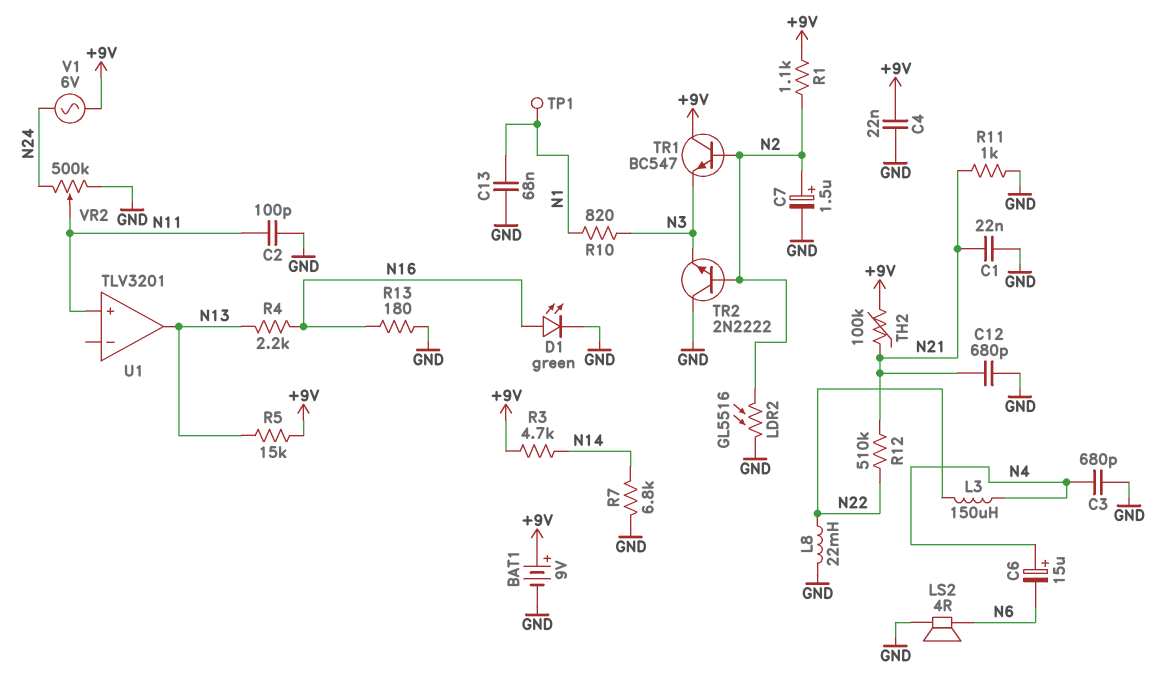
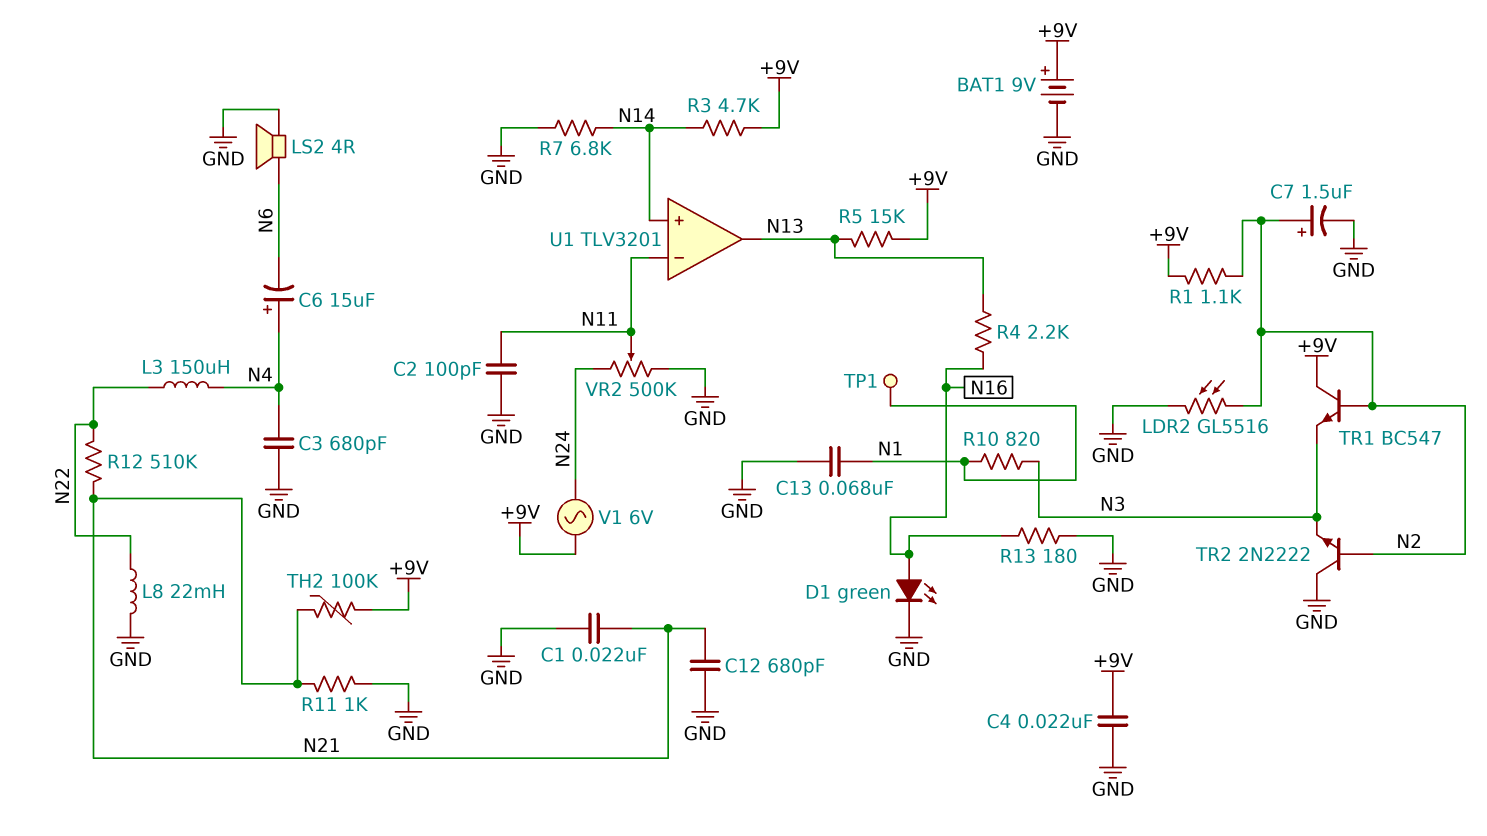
U1 pin in+: N11 -> N14
U1 pin in-: none -> N11

